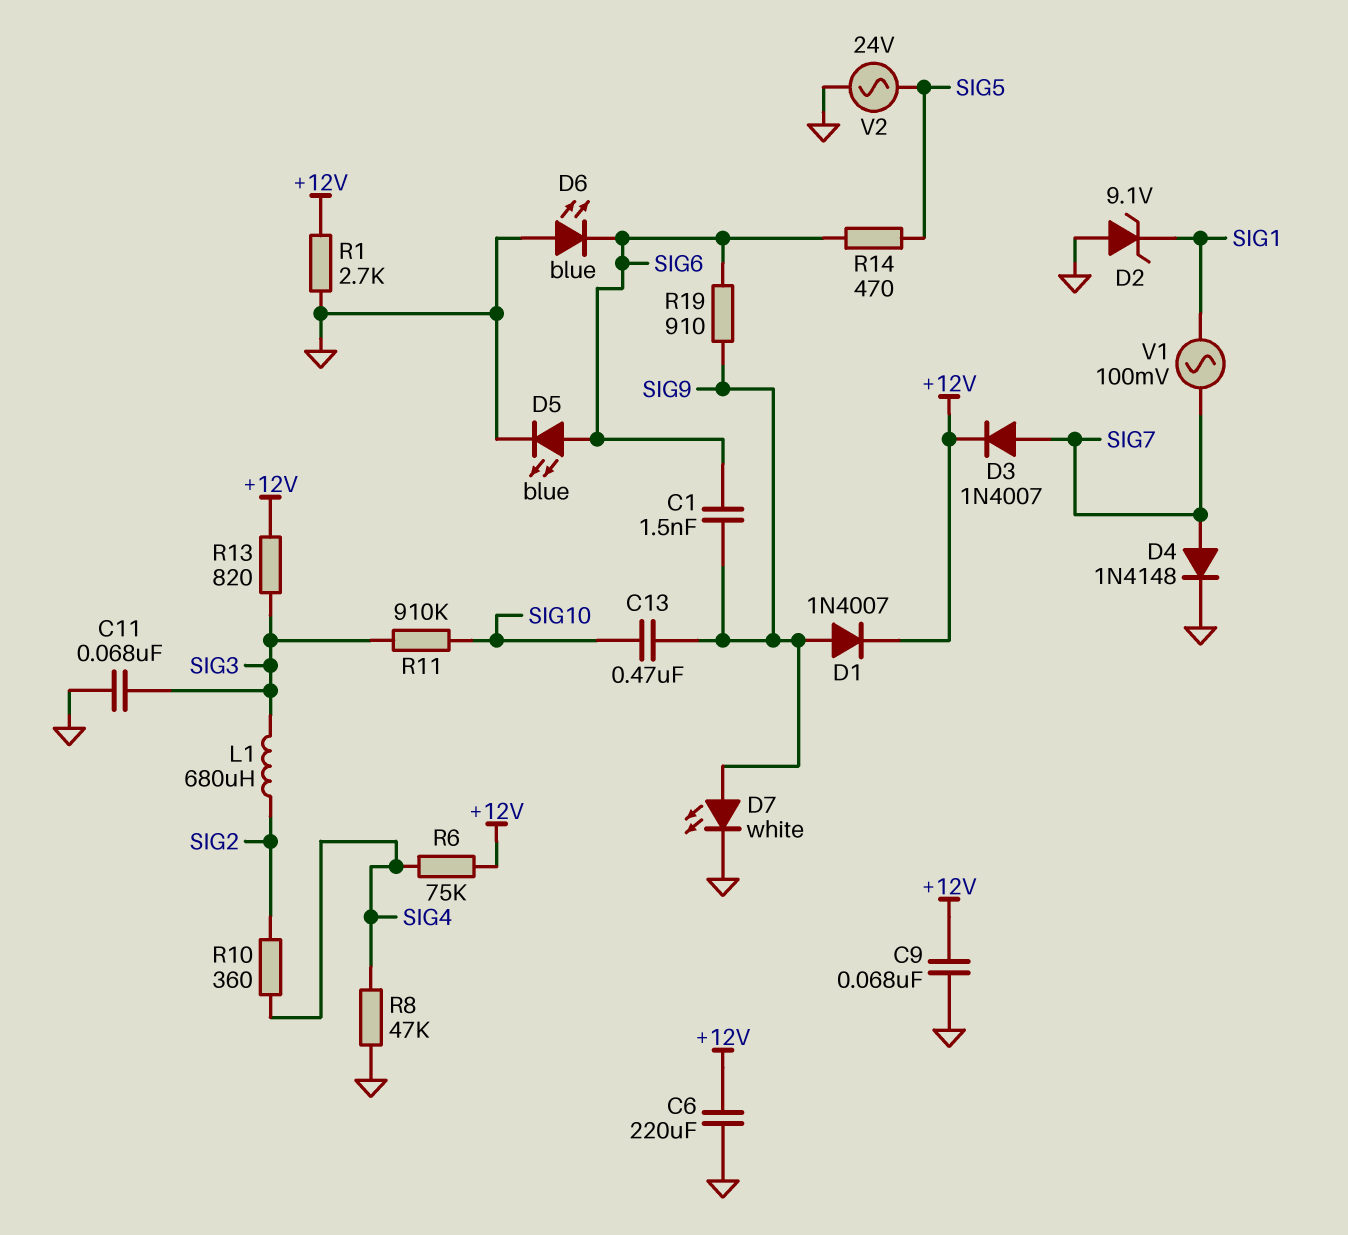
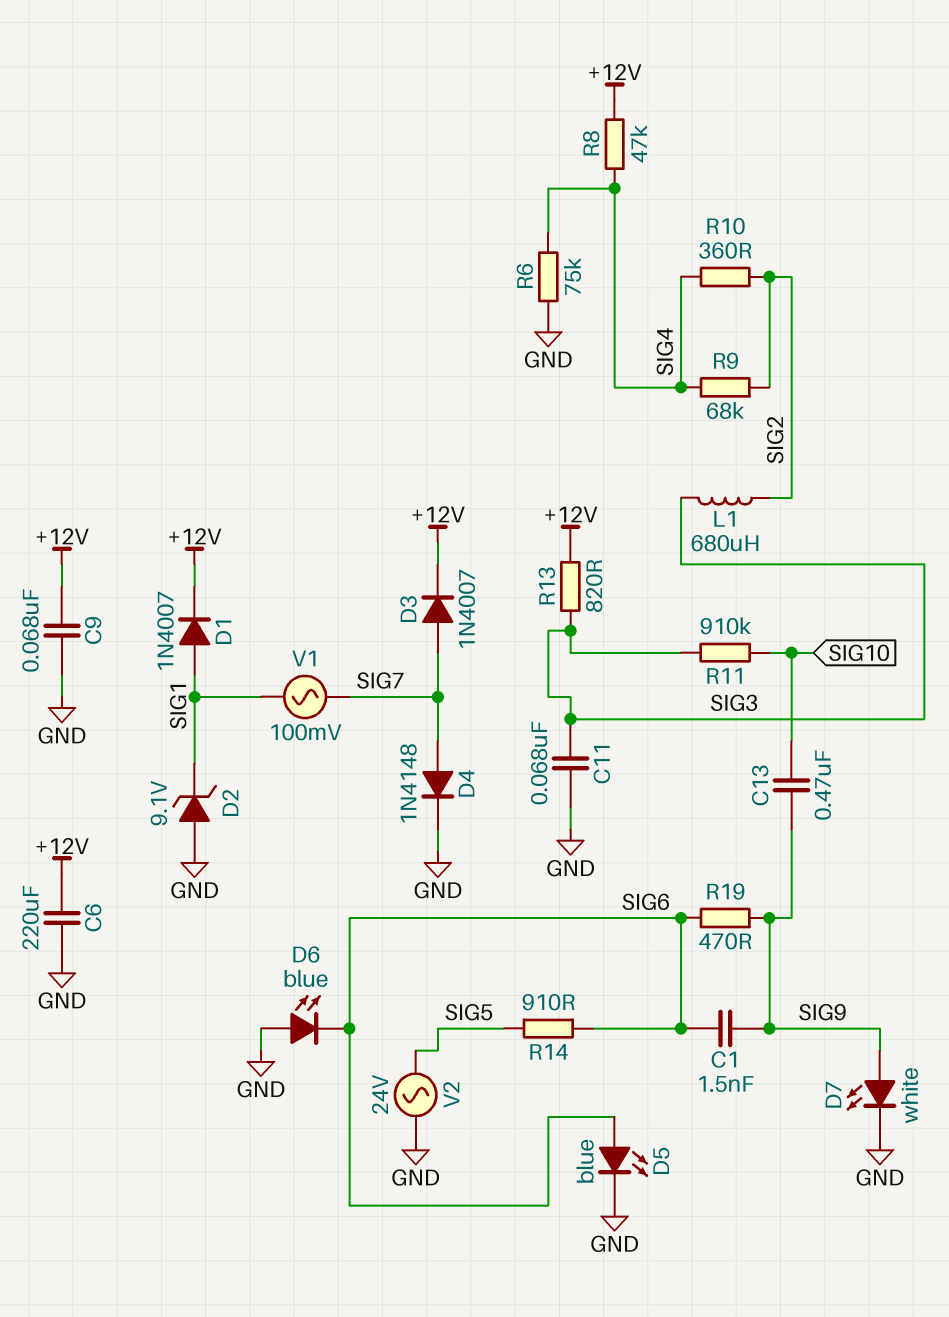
D1: diode 1N4007 (A SIG9, K +12V) -> diode 1N4007 (A SIG1, K +12V)
R1: 2.7k (+12V, GND) -> none
R6: 75k (+12V, SIG4) -> 75k (GND, SIG4)
R8: 47k (GND, SIG4) -> 47k (+12V, SIG4)
R9: none -> 68k (SIG2, SIG4)
R14: 470 (SIG5, SIG6) -> 910 (SIG5, SIG6)
R19: 910 (SIG6, SIG9) -> 470 (SIG6, SIG9)

